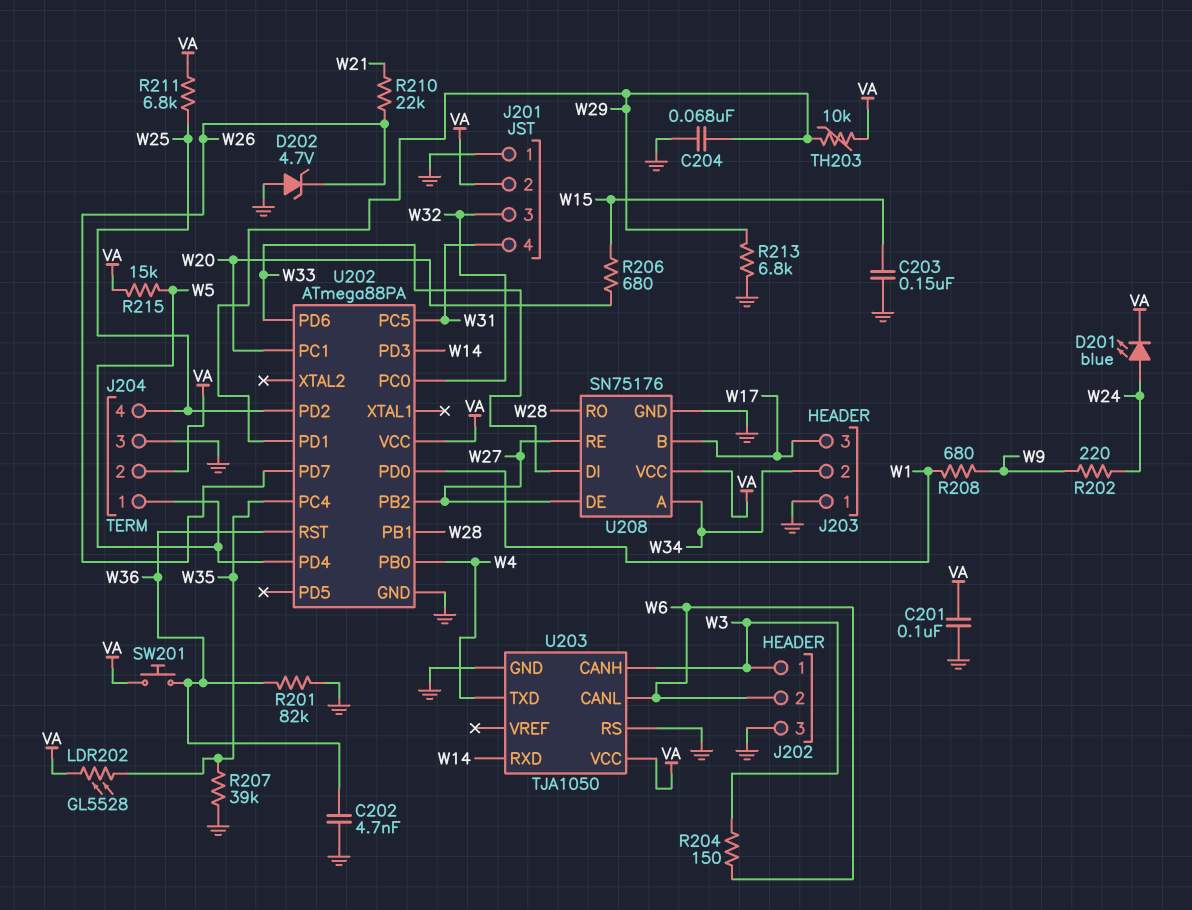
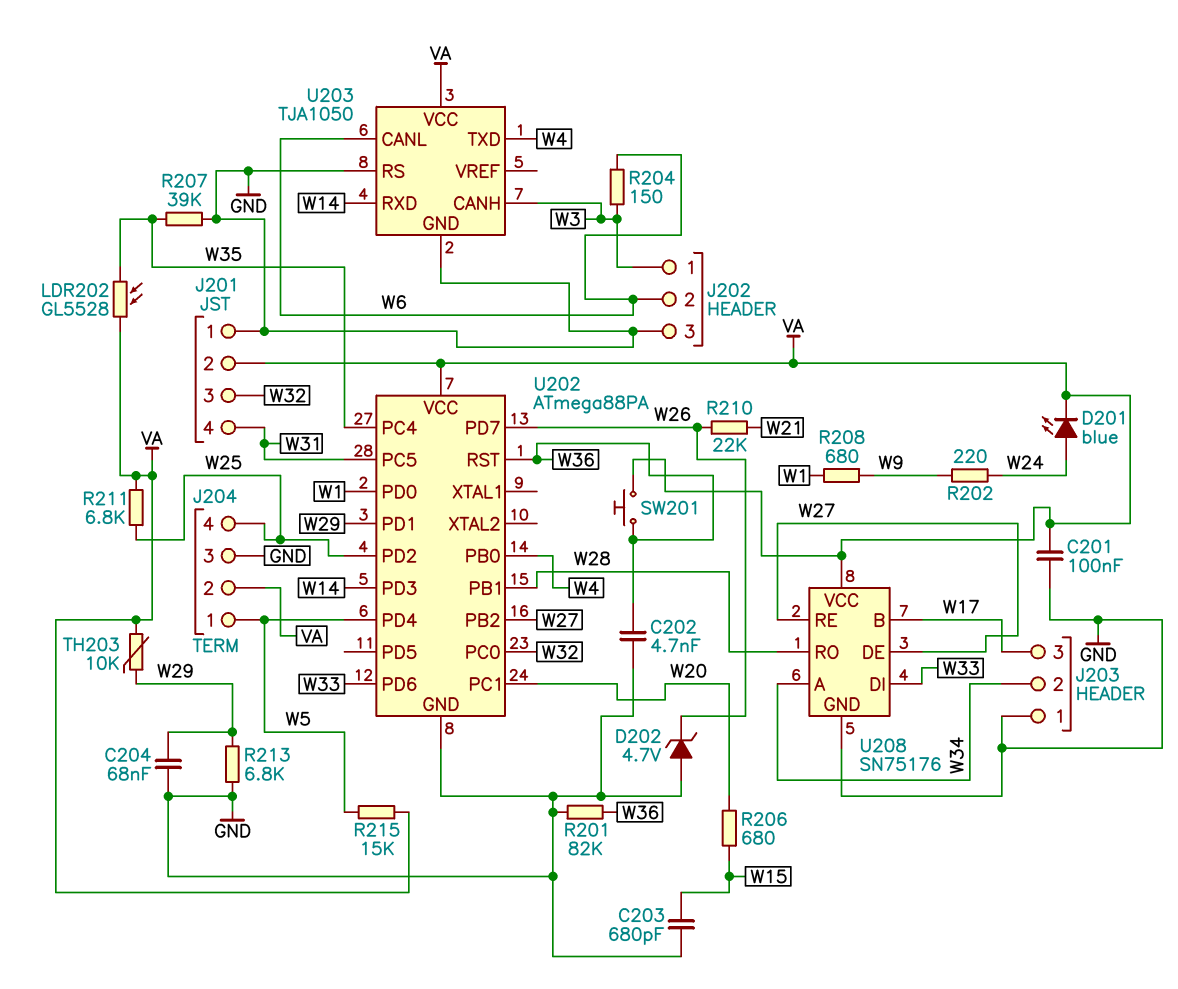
C203: 150nF (GND, W15) -> 680pF (GND, W15)

